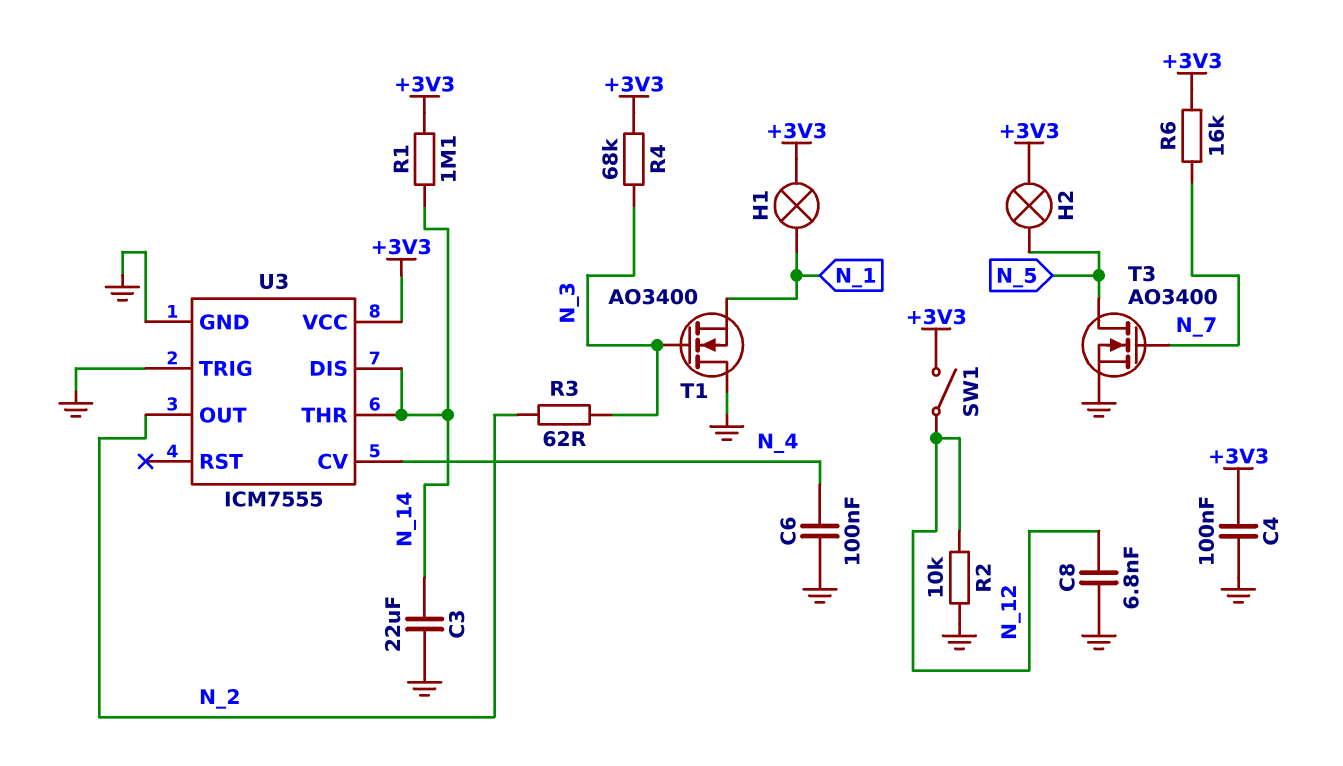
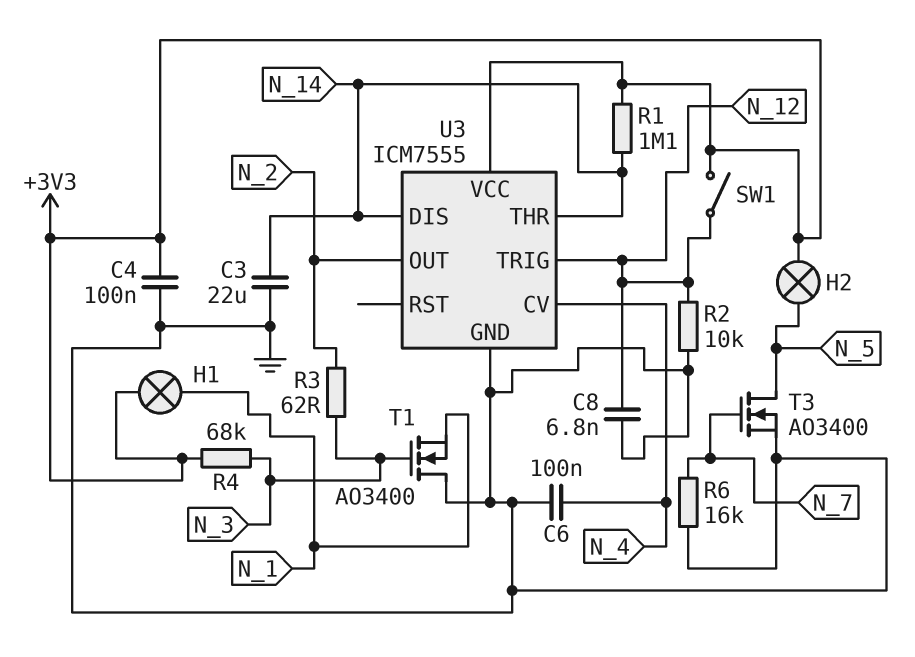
R6: 16k (+3V3, N_7) -> 16k (GND, N_7)
U3 pin TRIG: GND -> N_12

